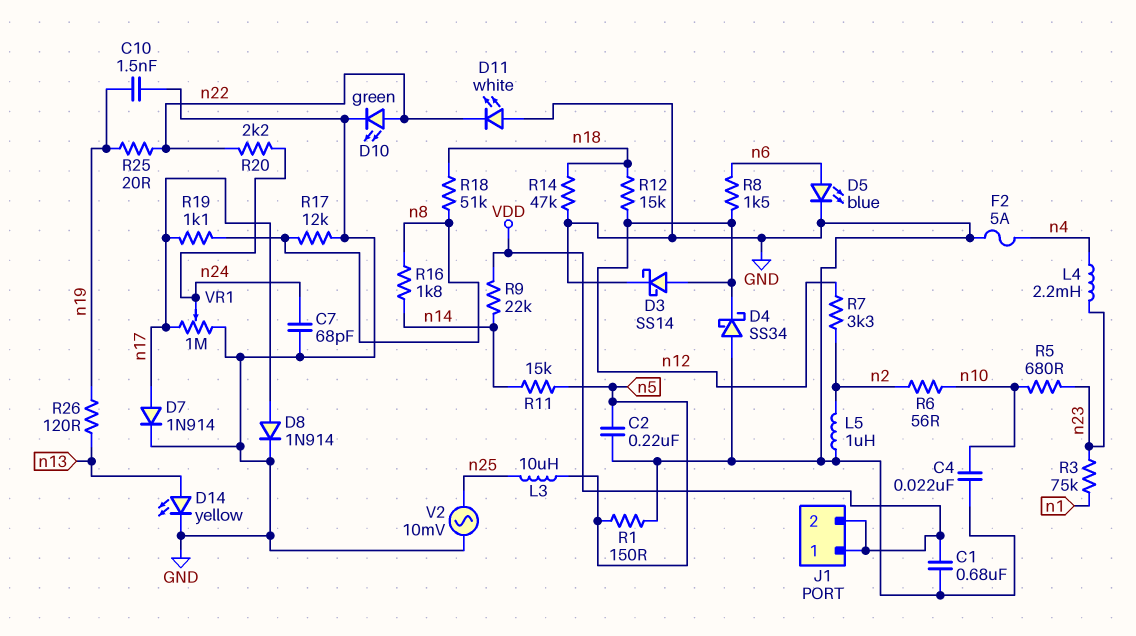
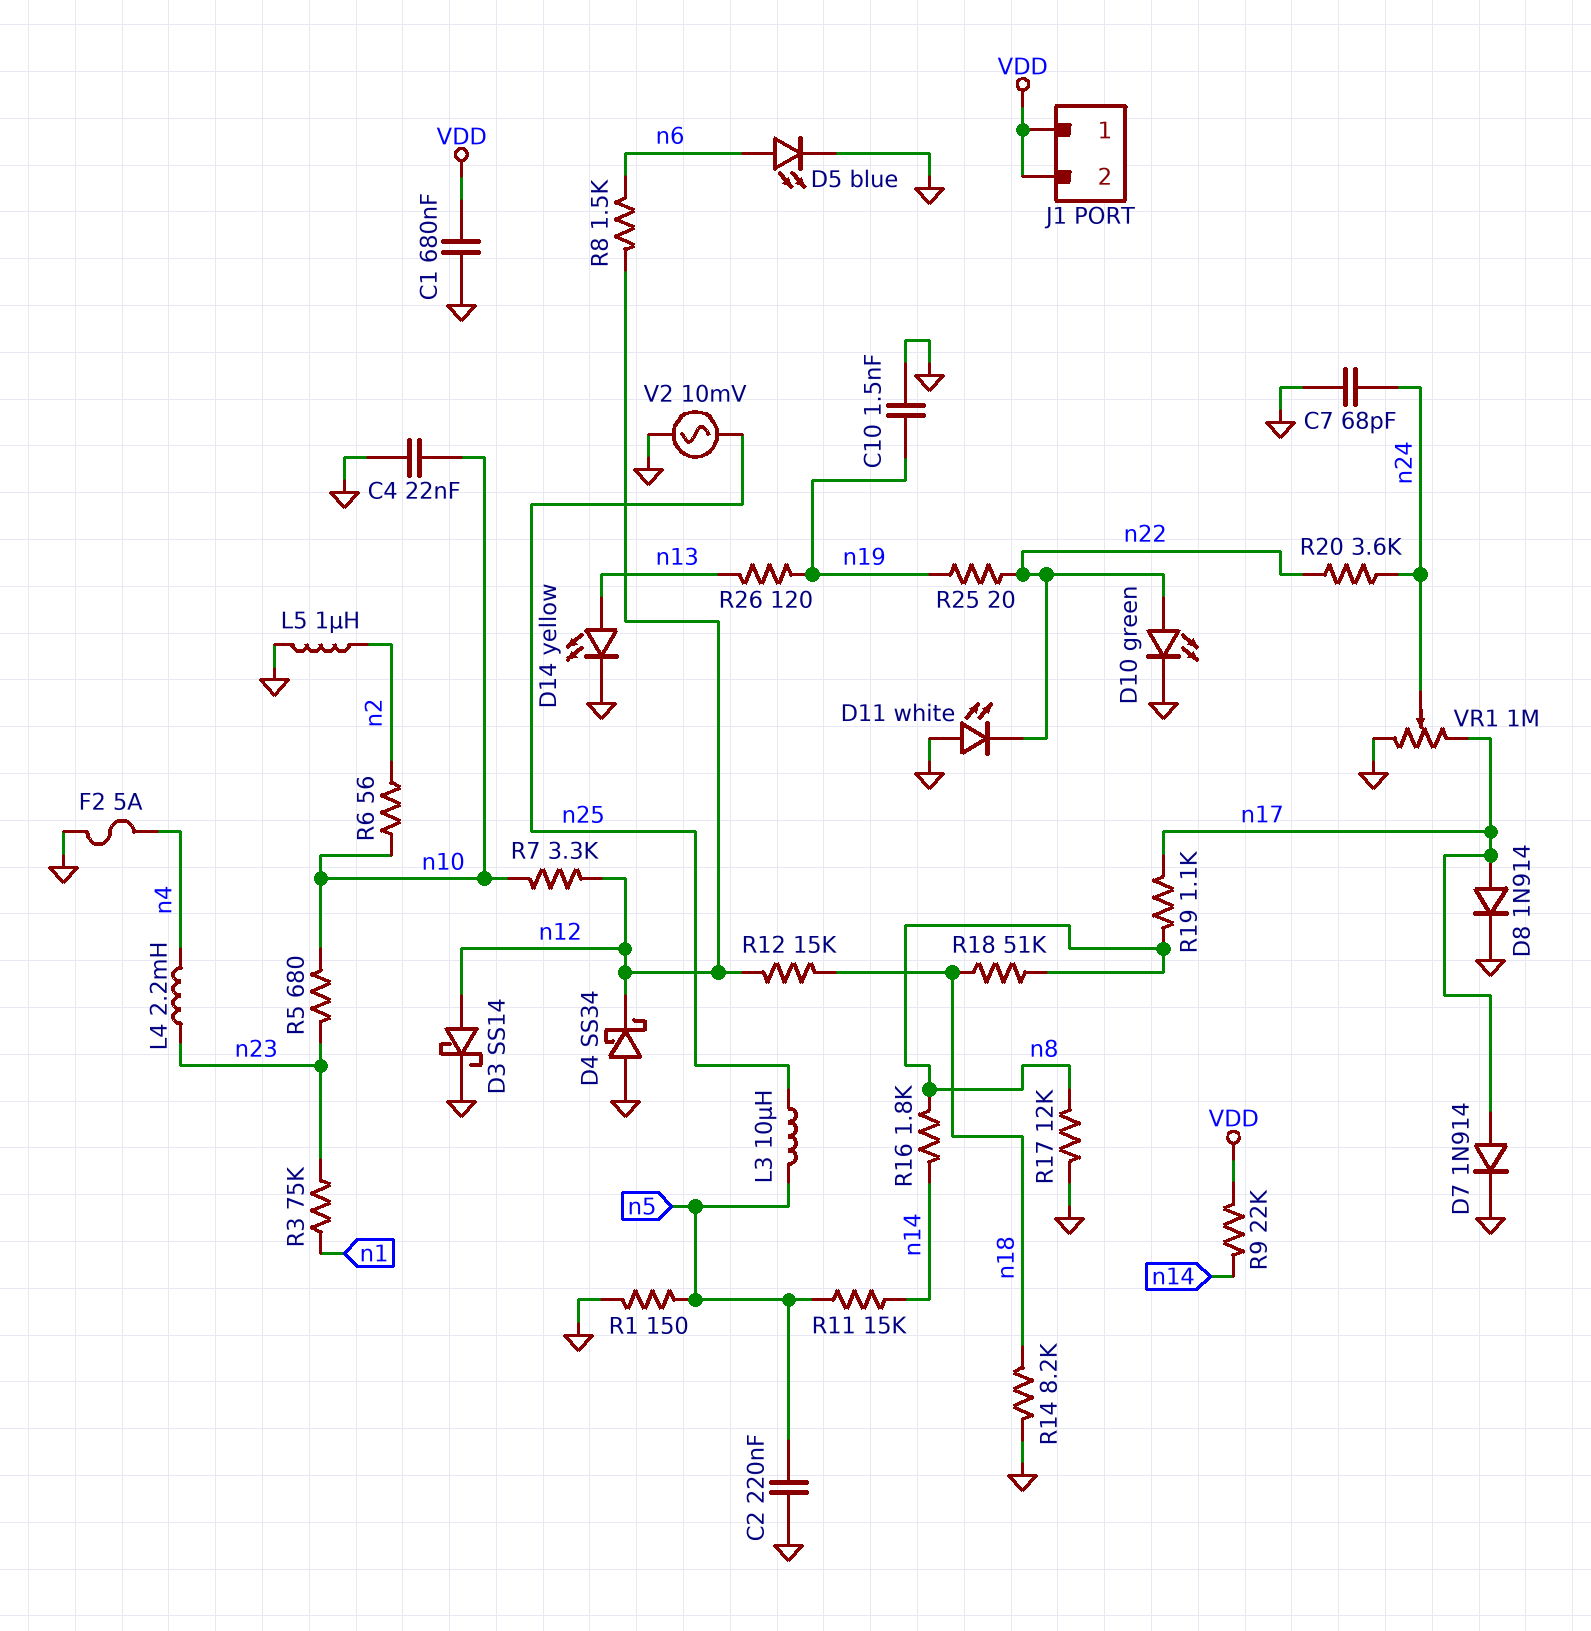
R7: 3.3k (n2, n12) -> 3.3k (n10, n12)
R14: 47k (GND, n18) -> 8.2k (GND, n18)
R20: 2.2k (n22, n24) -> 3.6k (n22, n24)

